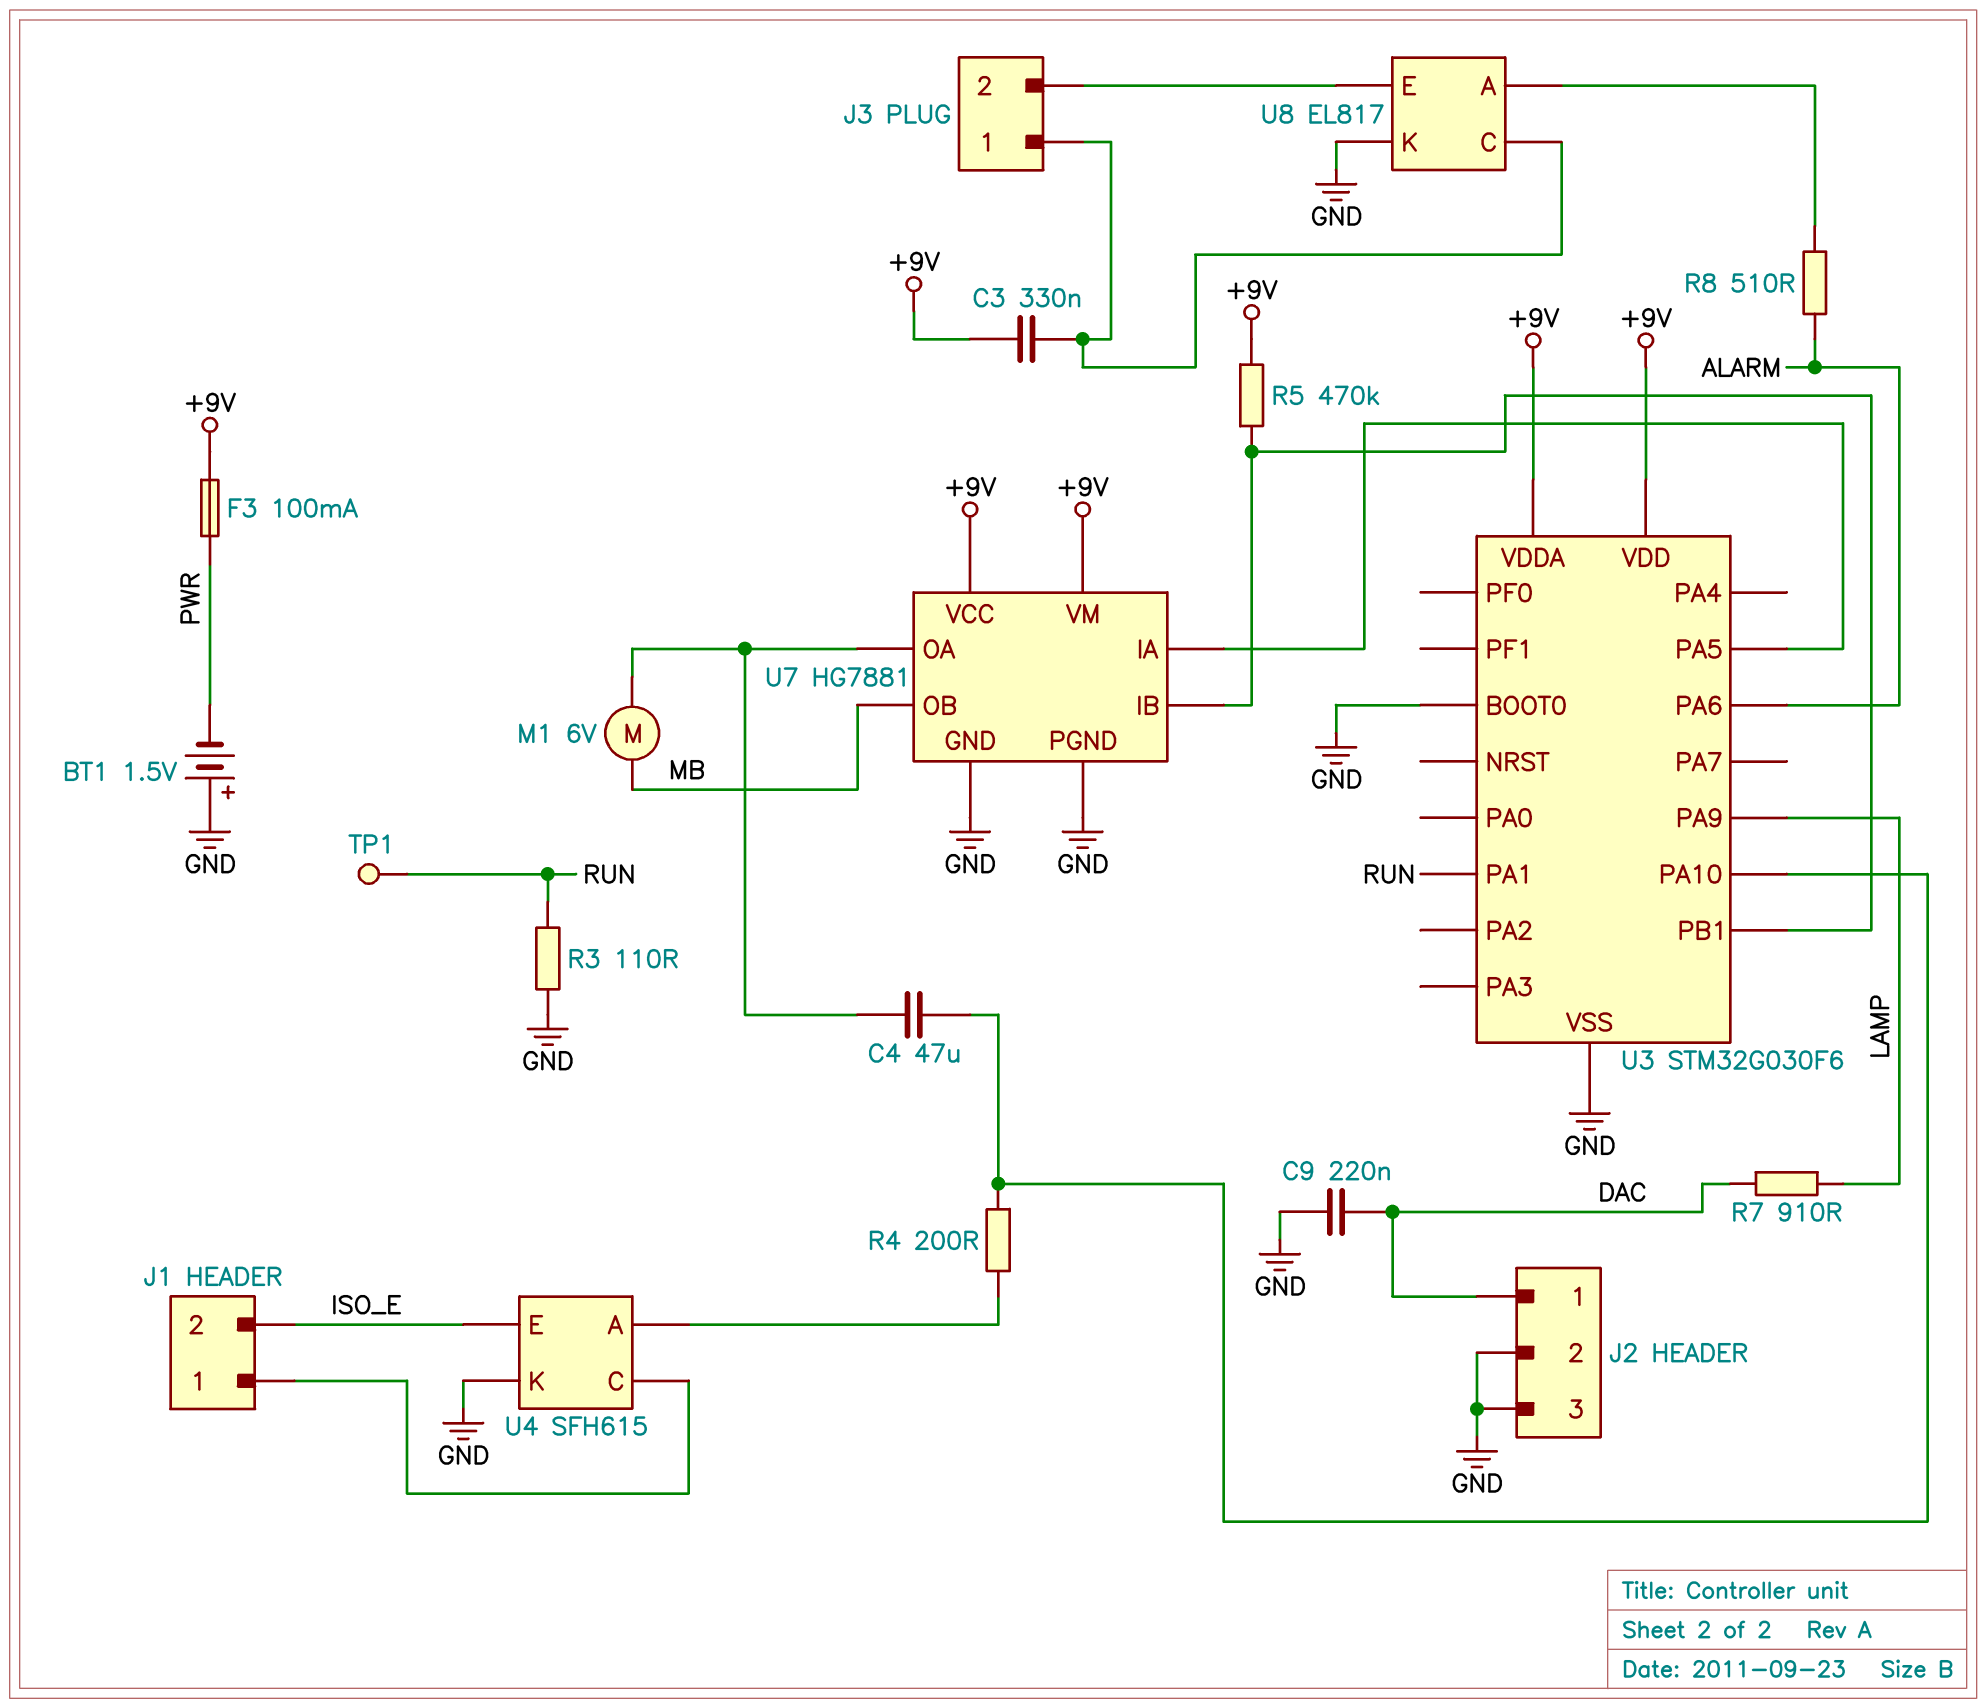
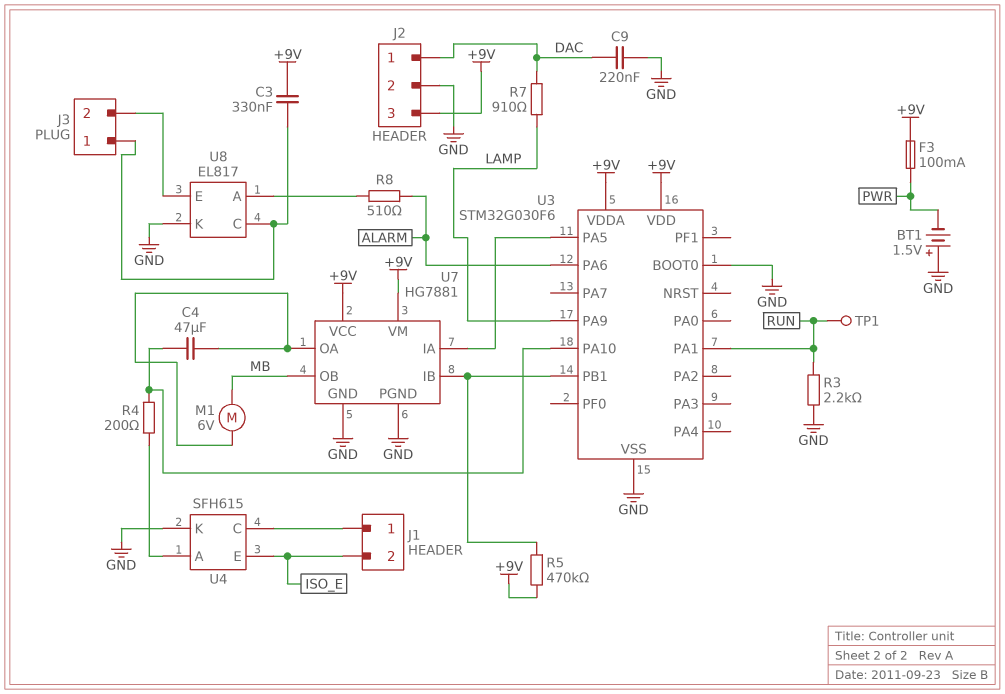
J2 pin 3: GND -> +9V
R3: 110 (GND, RUN) -> 2.2k (GND, RUN)

